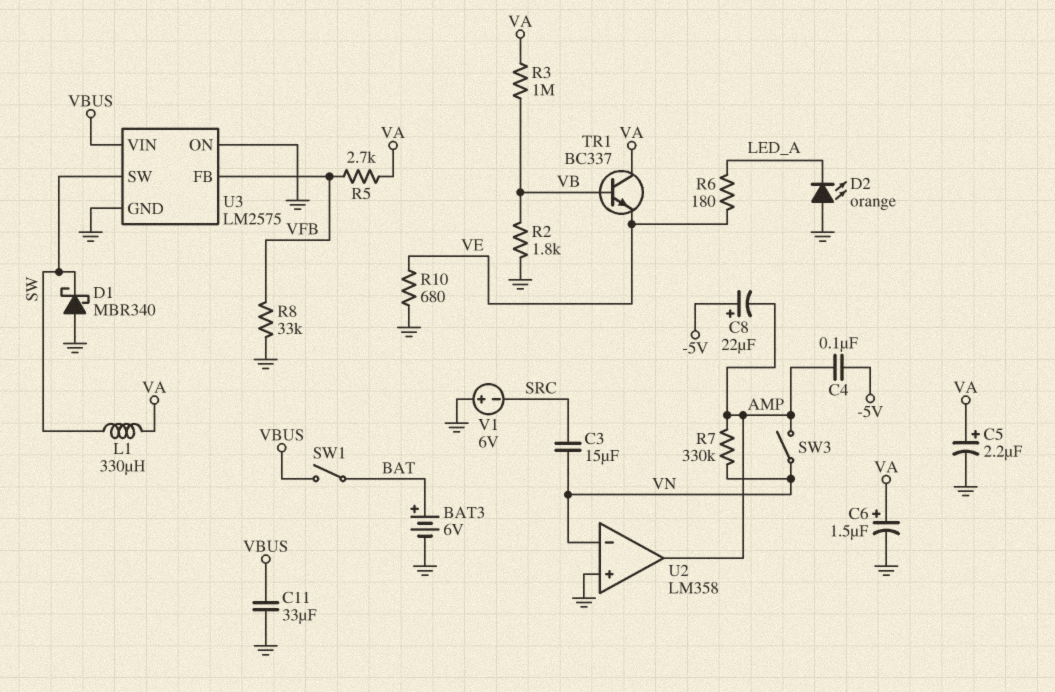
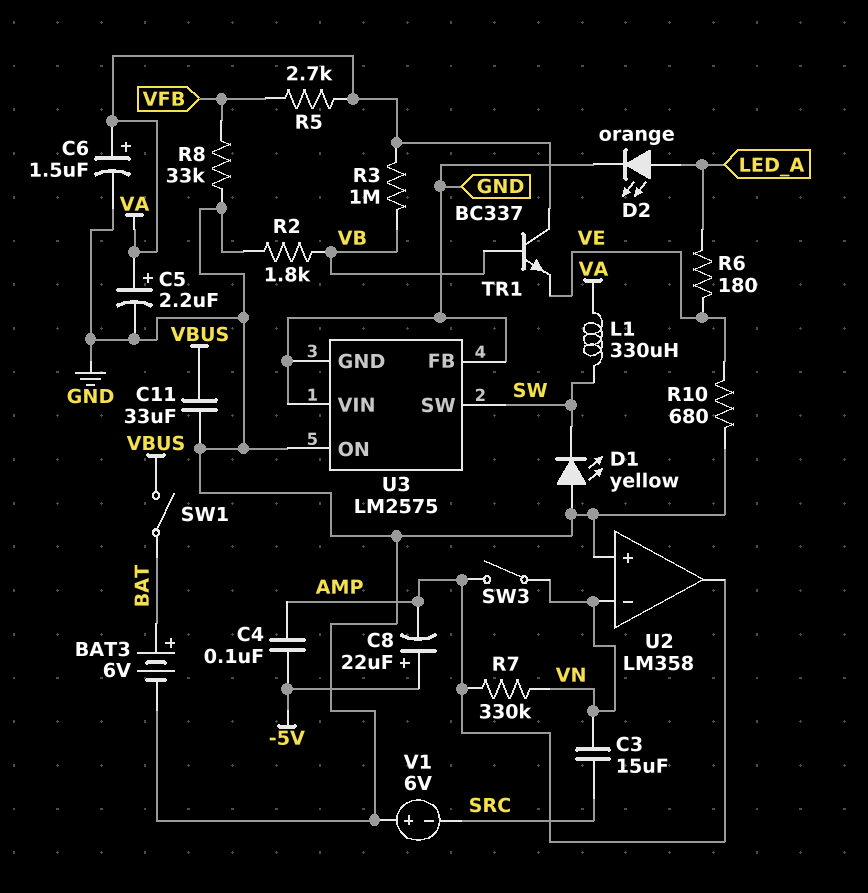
D1: schottky MBR340 (A GND, K SW) -> LED yellow (A GND, K SW)
D2: LED orange (A GND, K LED_A) -> LED orange (A LED_A, K GND)
U3 pin FB: VFB -> GND
U3 pin VIN: VBUS -> GND

